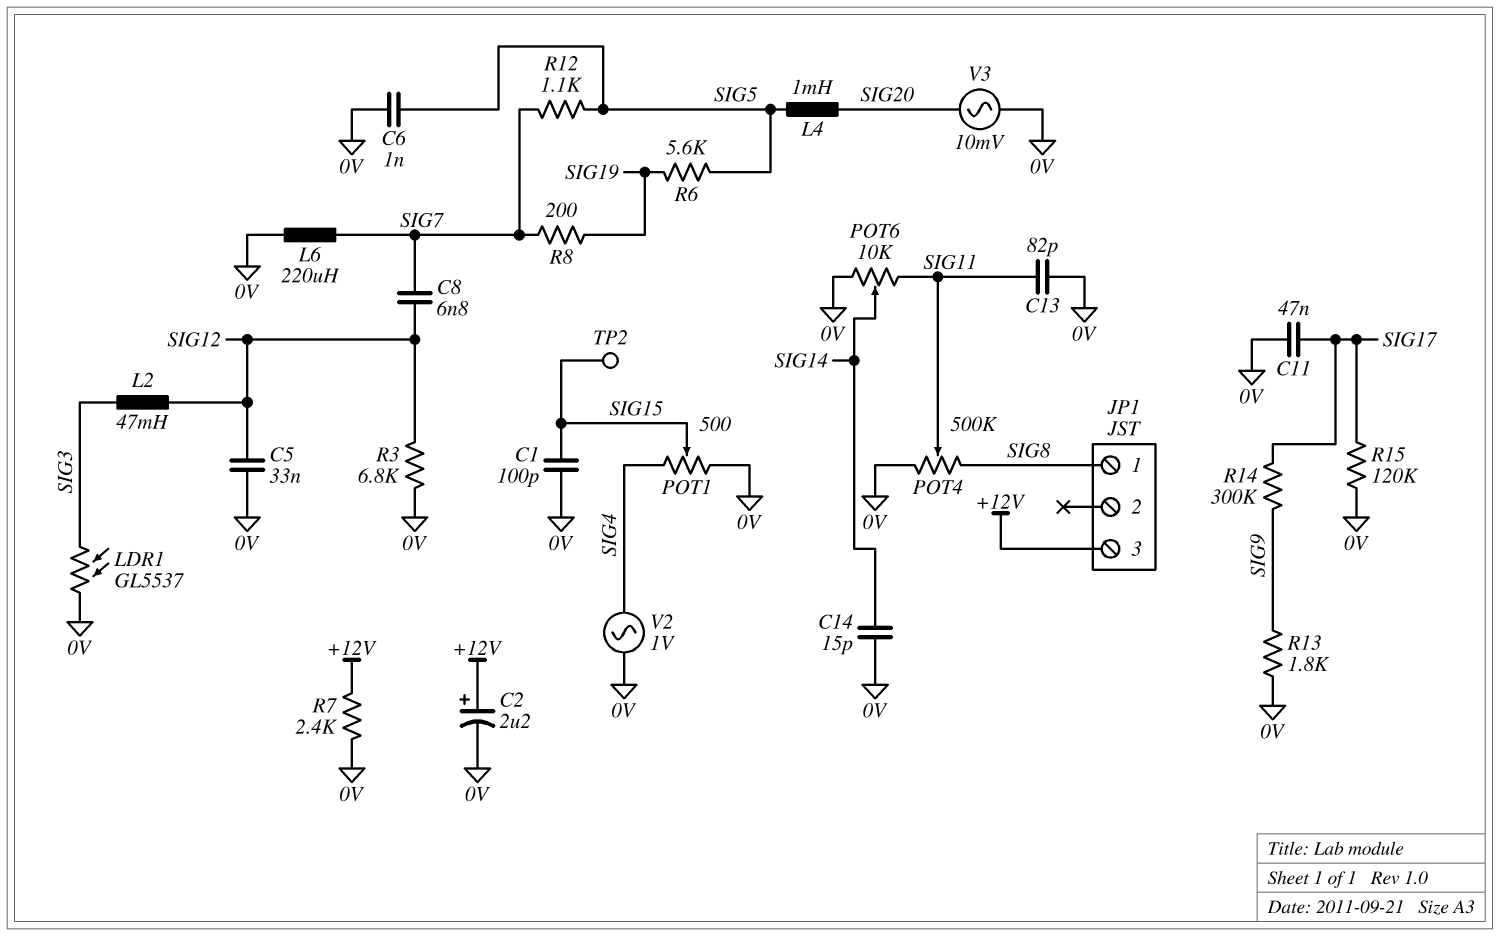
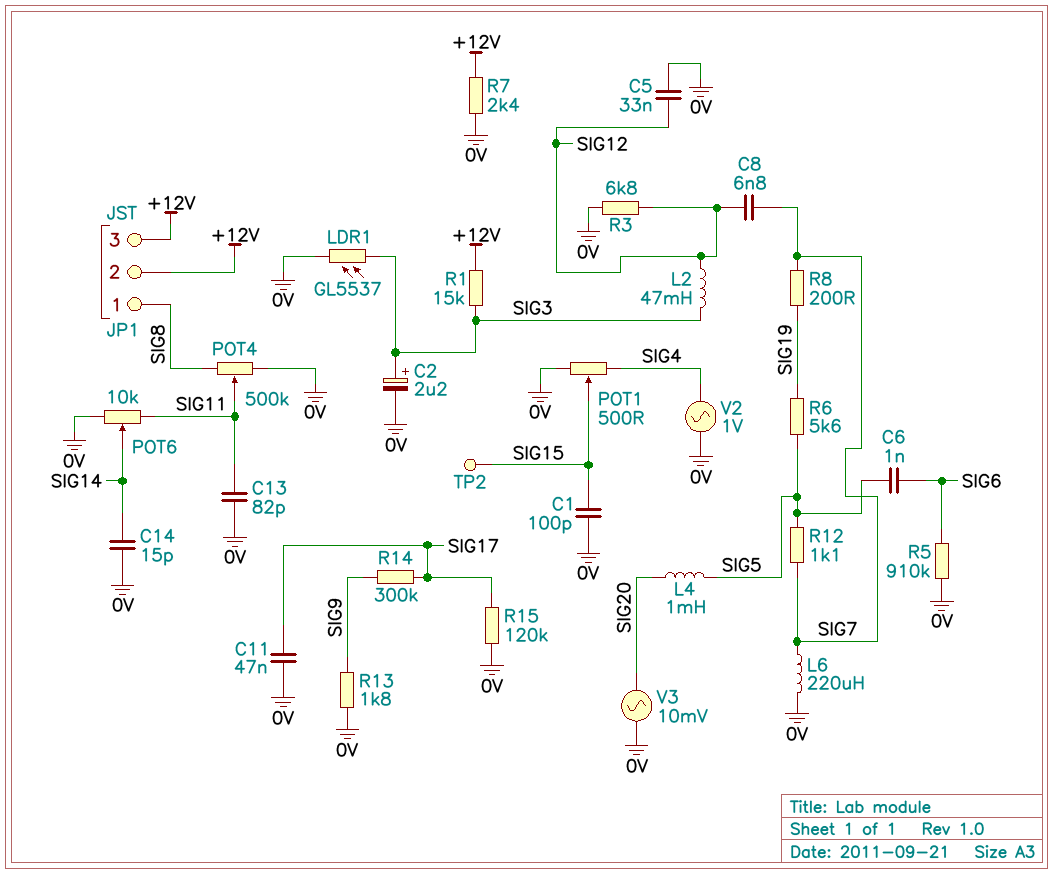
C2: 2.2uF (plus +12V, minus 0V) -> 2.2uF (plus SIG3, minus 0V)
C6: 1nF (0V, SIG5) -> 1nF (SIG5, SIG6)
JP1 pin 2: none -> +12V
R1: none -> 15k (+12V, SIG3)
R5: none -> 910k (0V, SIG6)

